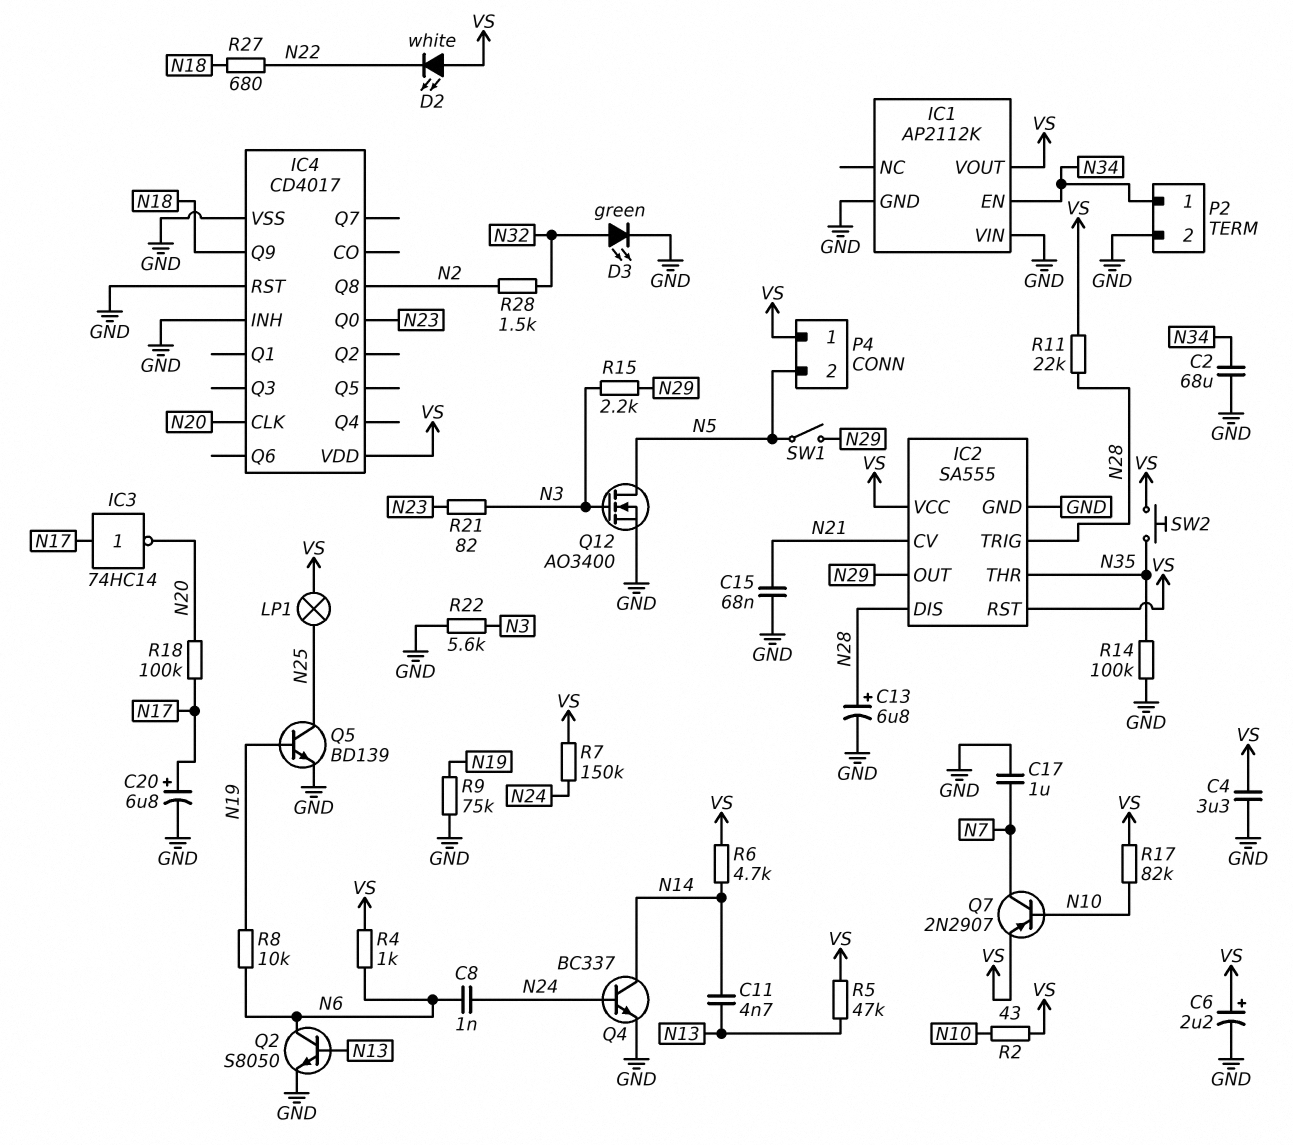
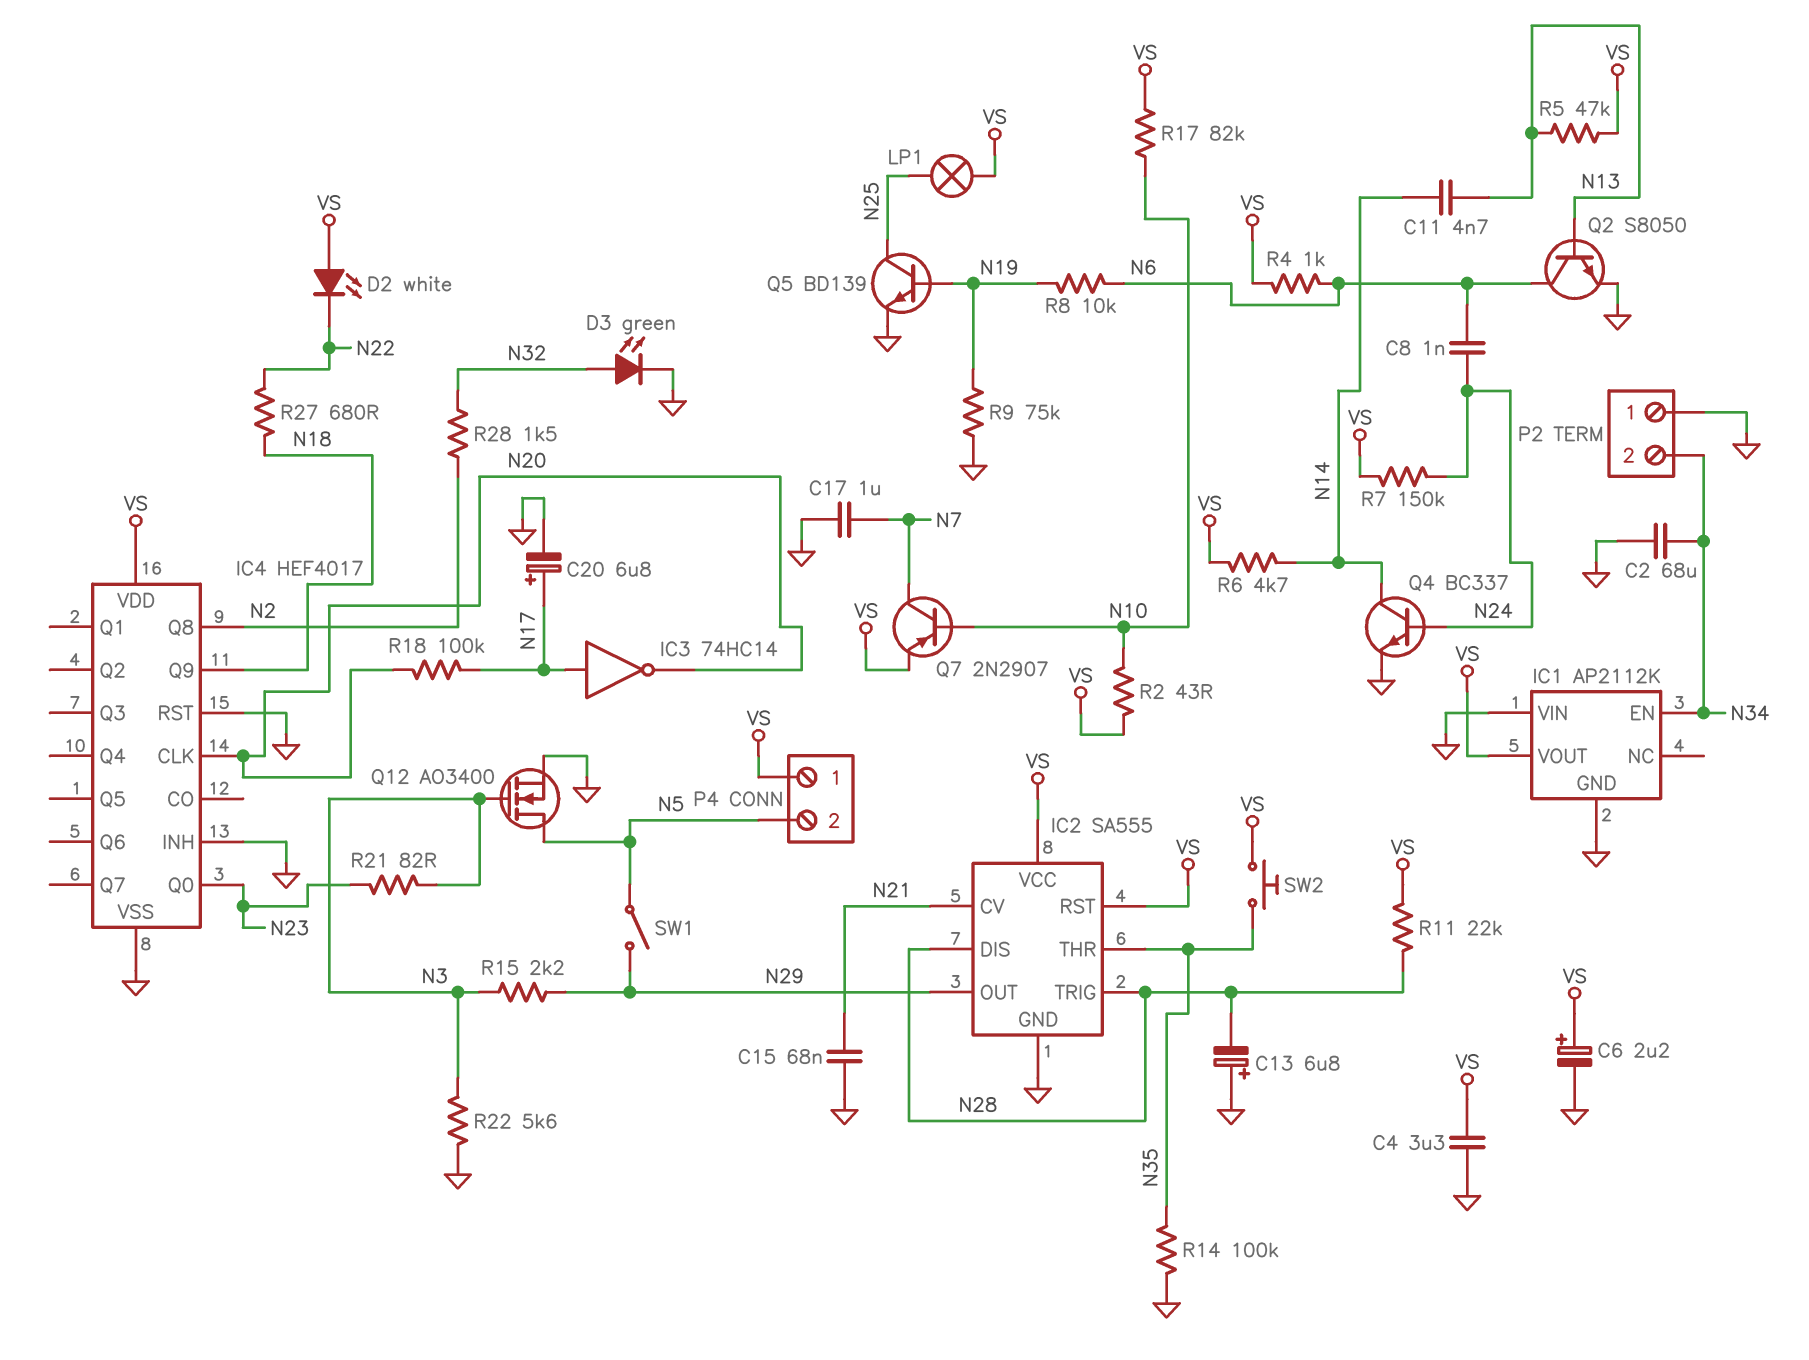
C13: 6.8uF (plus N28, minus GND) -> 6.8uF (plus GND, minus N28)
IC4: CD4017 -> HEF4017
P2 pin 1: N34 -> GND
P2 pin 2: GND -> N34

